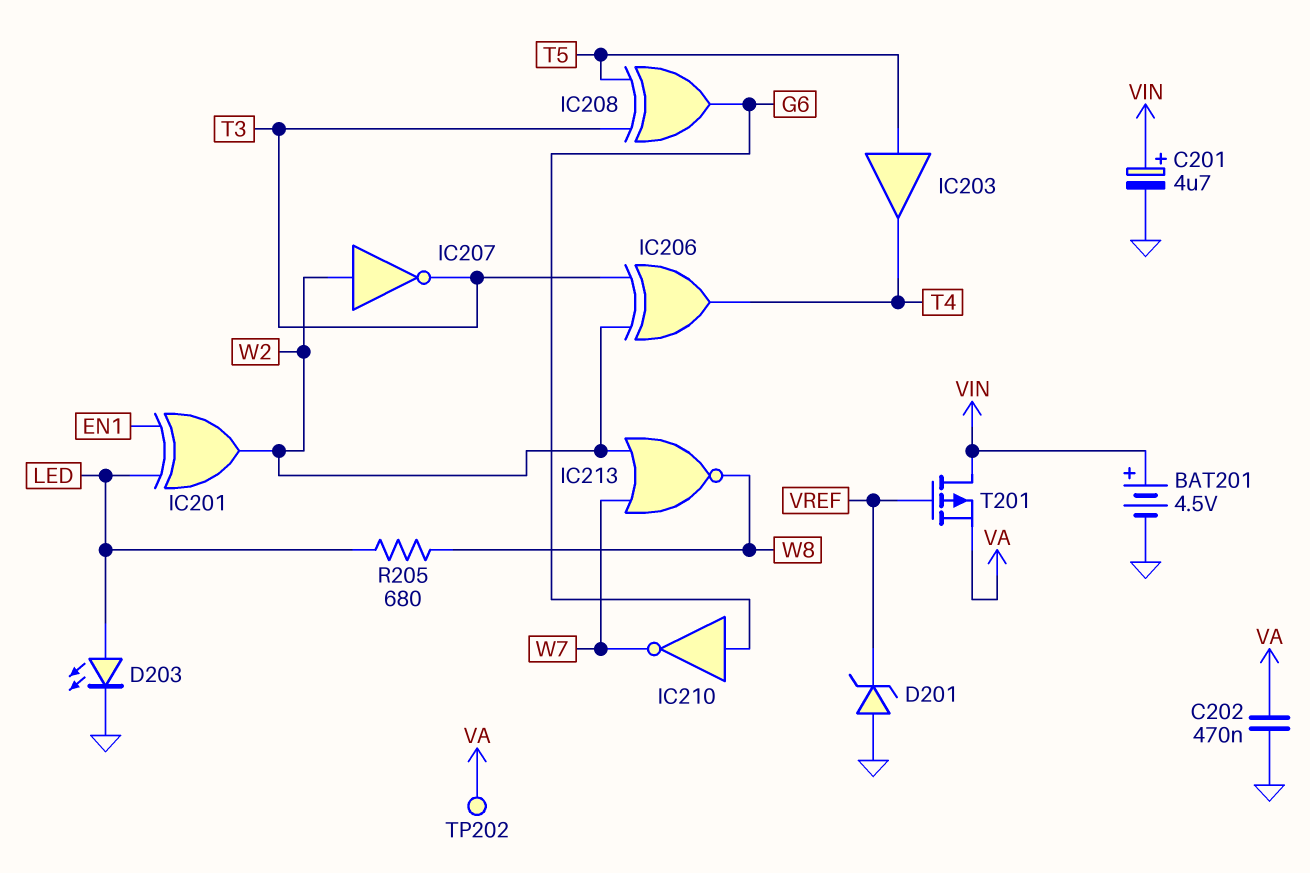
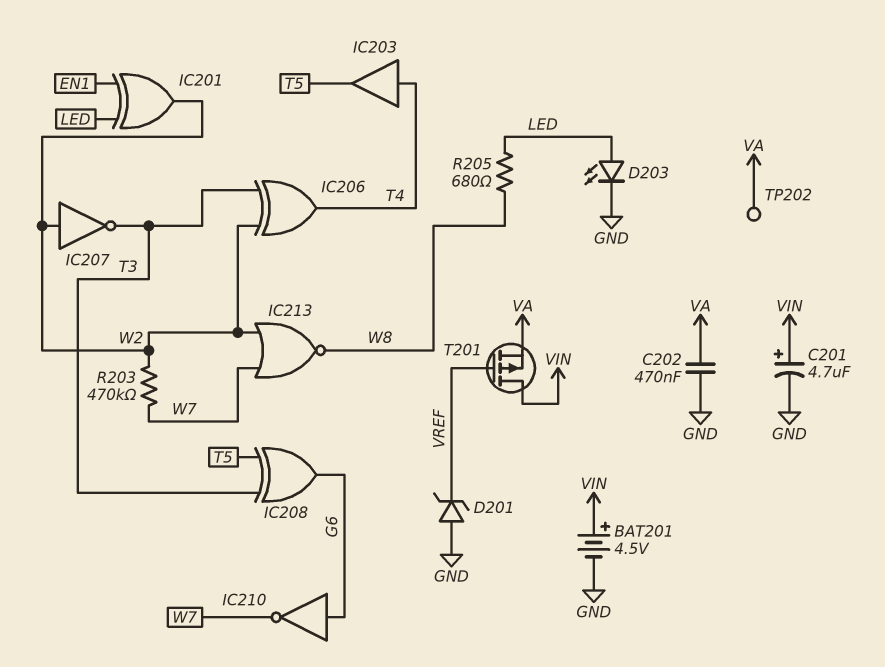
IC203: buffer (in T5, out T4) -> buffer (in T4, out T5)
R203: none -> 470k (W2, W7)

